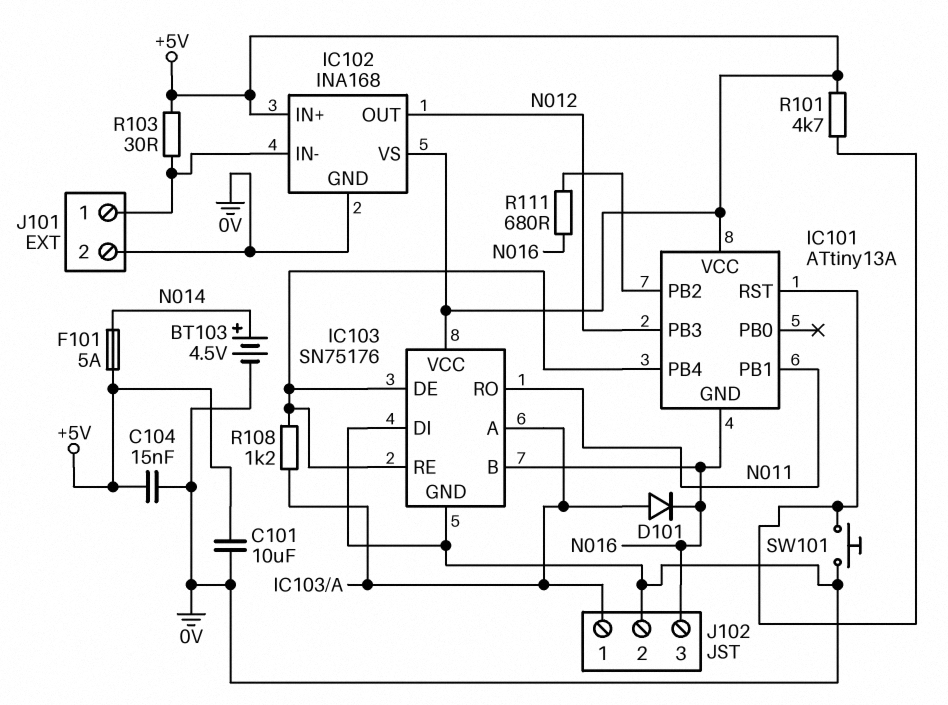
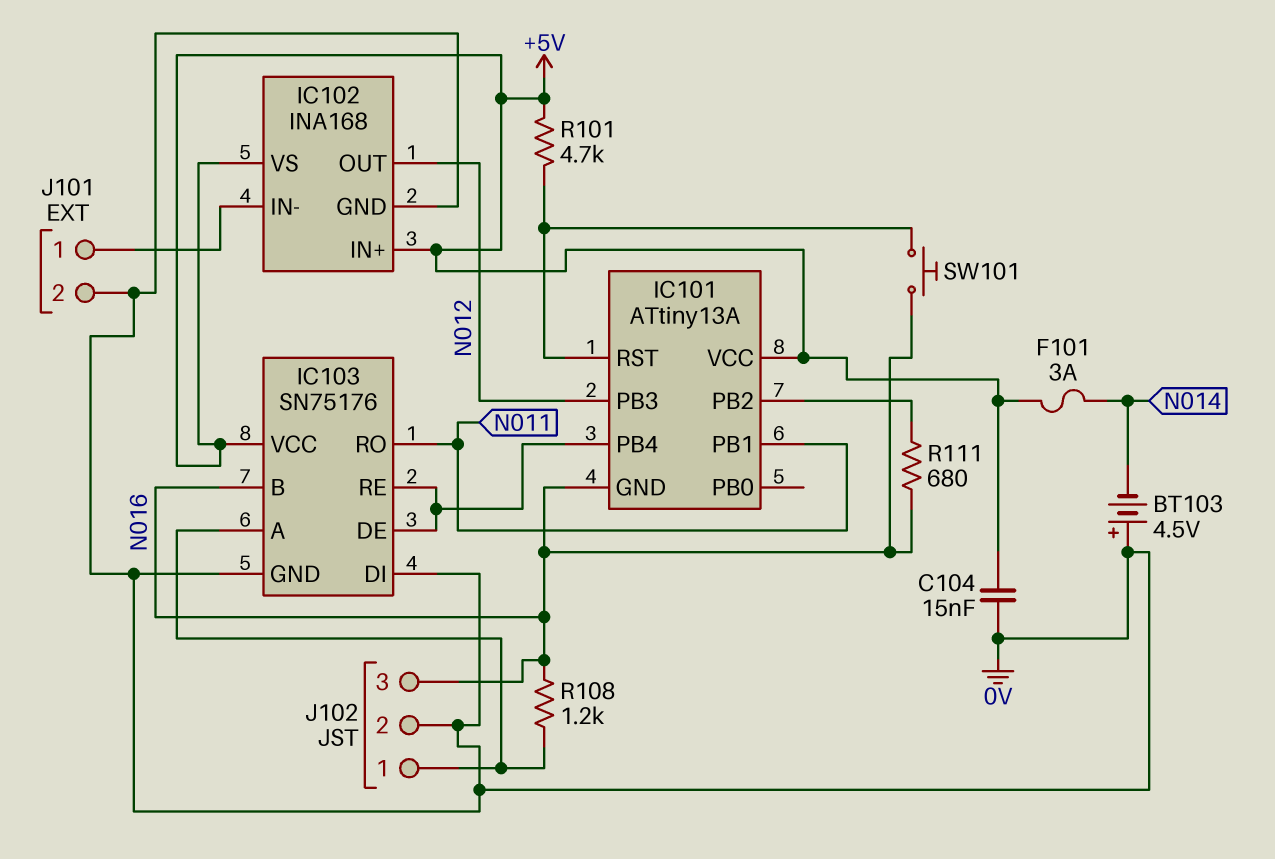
BT103: 4.5V (plus N014, minus 0V) -> 4.5V (plus 0V, minus N014)
C101: 10uF (+5V, 0V) -> none
D101: diode (A IC103/A, K N016) -> none
F101: 5A (+5V, N014) -> 3A (+5V, N014)
R103: 30 (+5V, IC102/IN-) -> none
R108: 1.2k (IC101/PB4, IC103/A) -> 1.2k (IC103/A, N016)
SW101: button (0V, IC101/RST) -> button (IC101/RST, N016)

